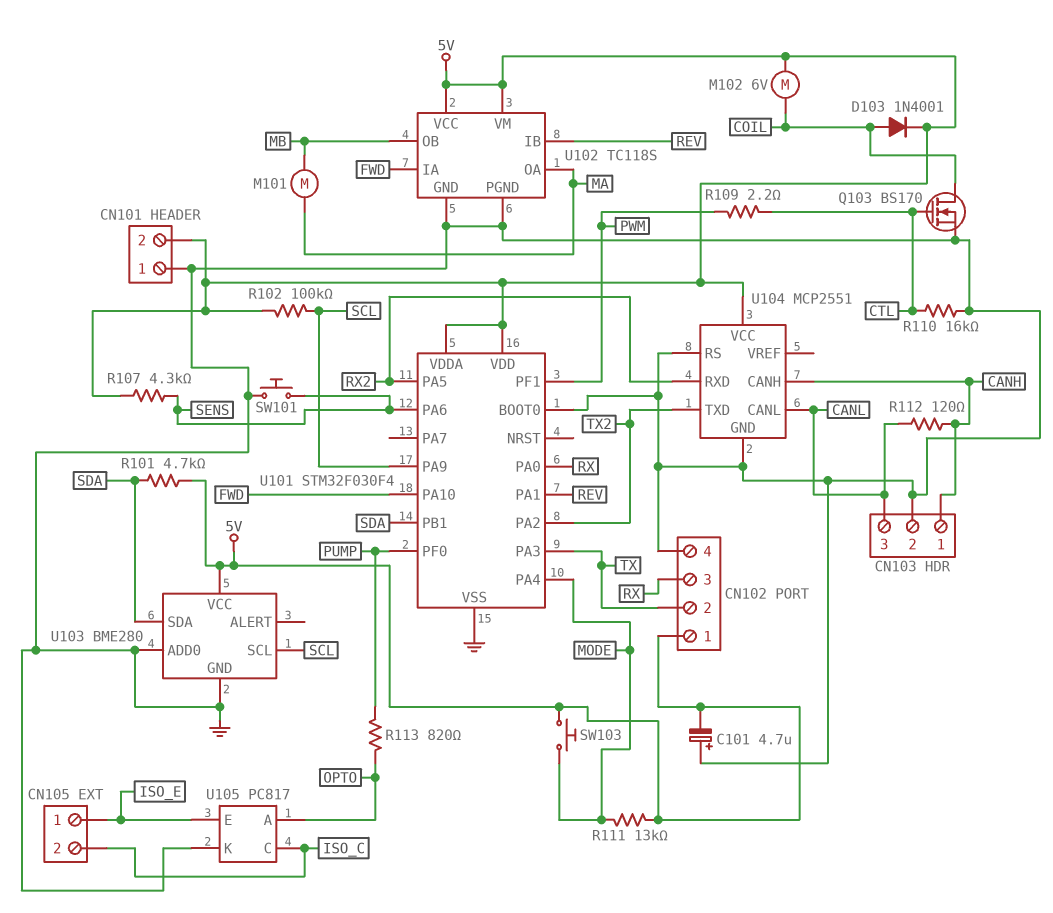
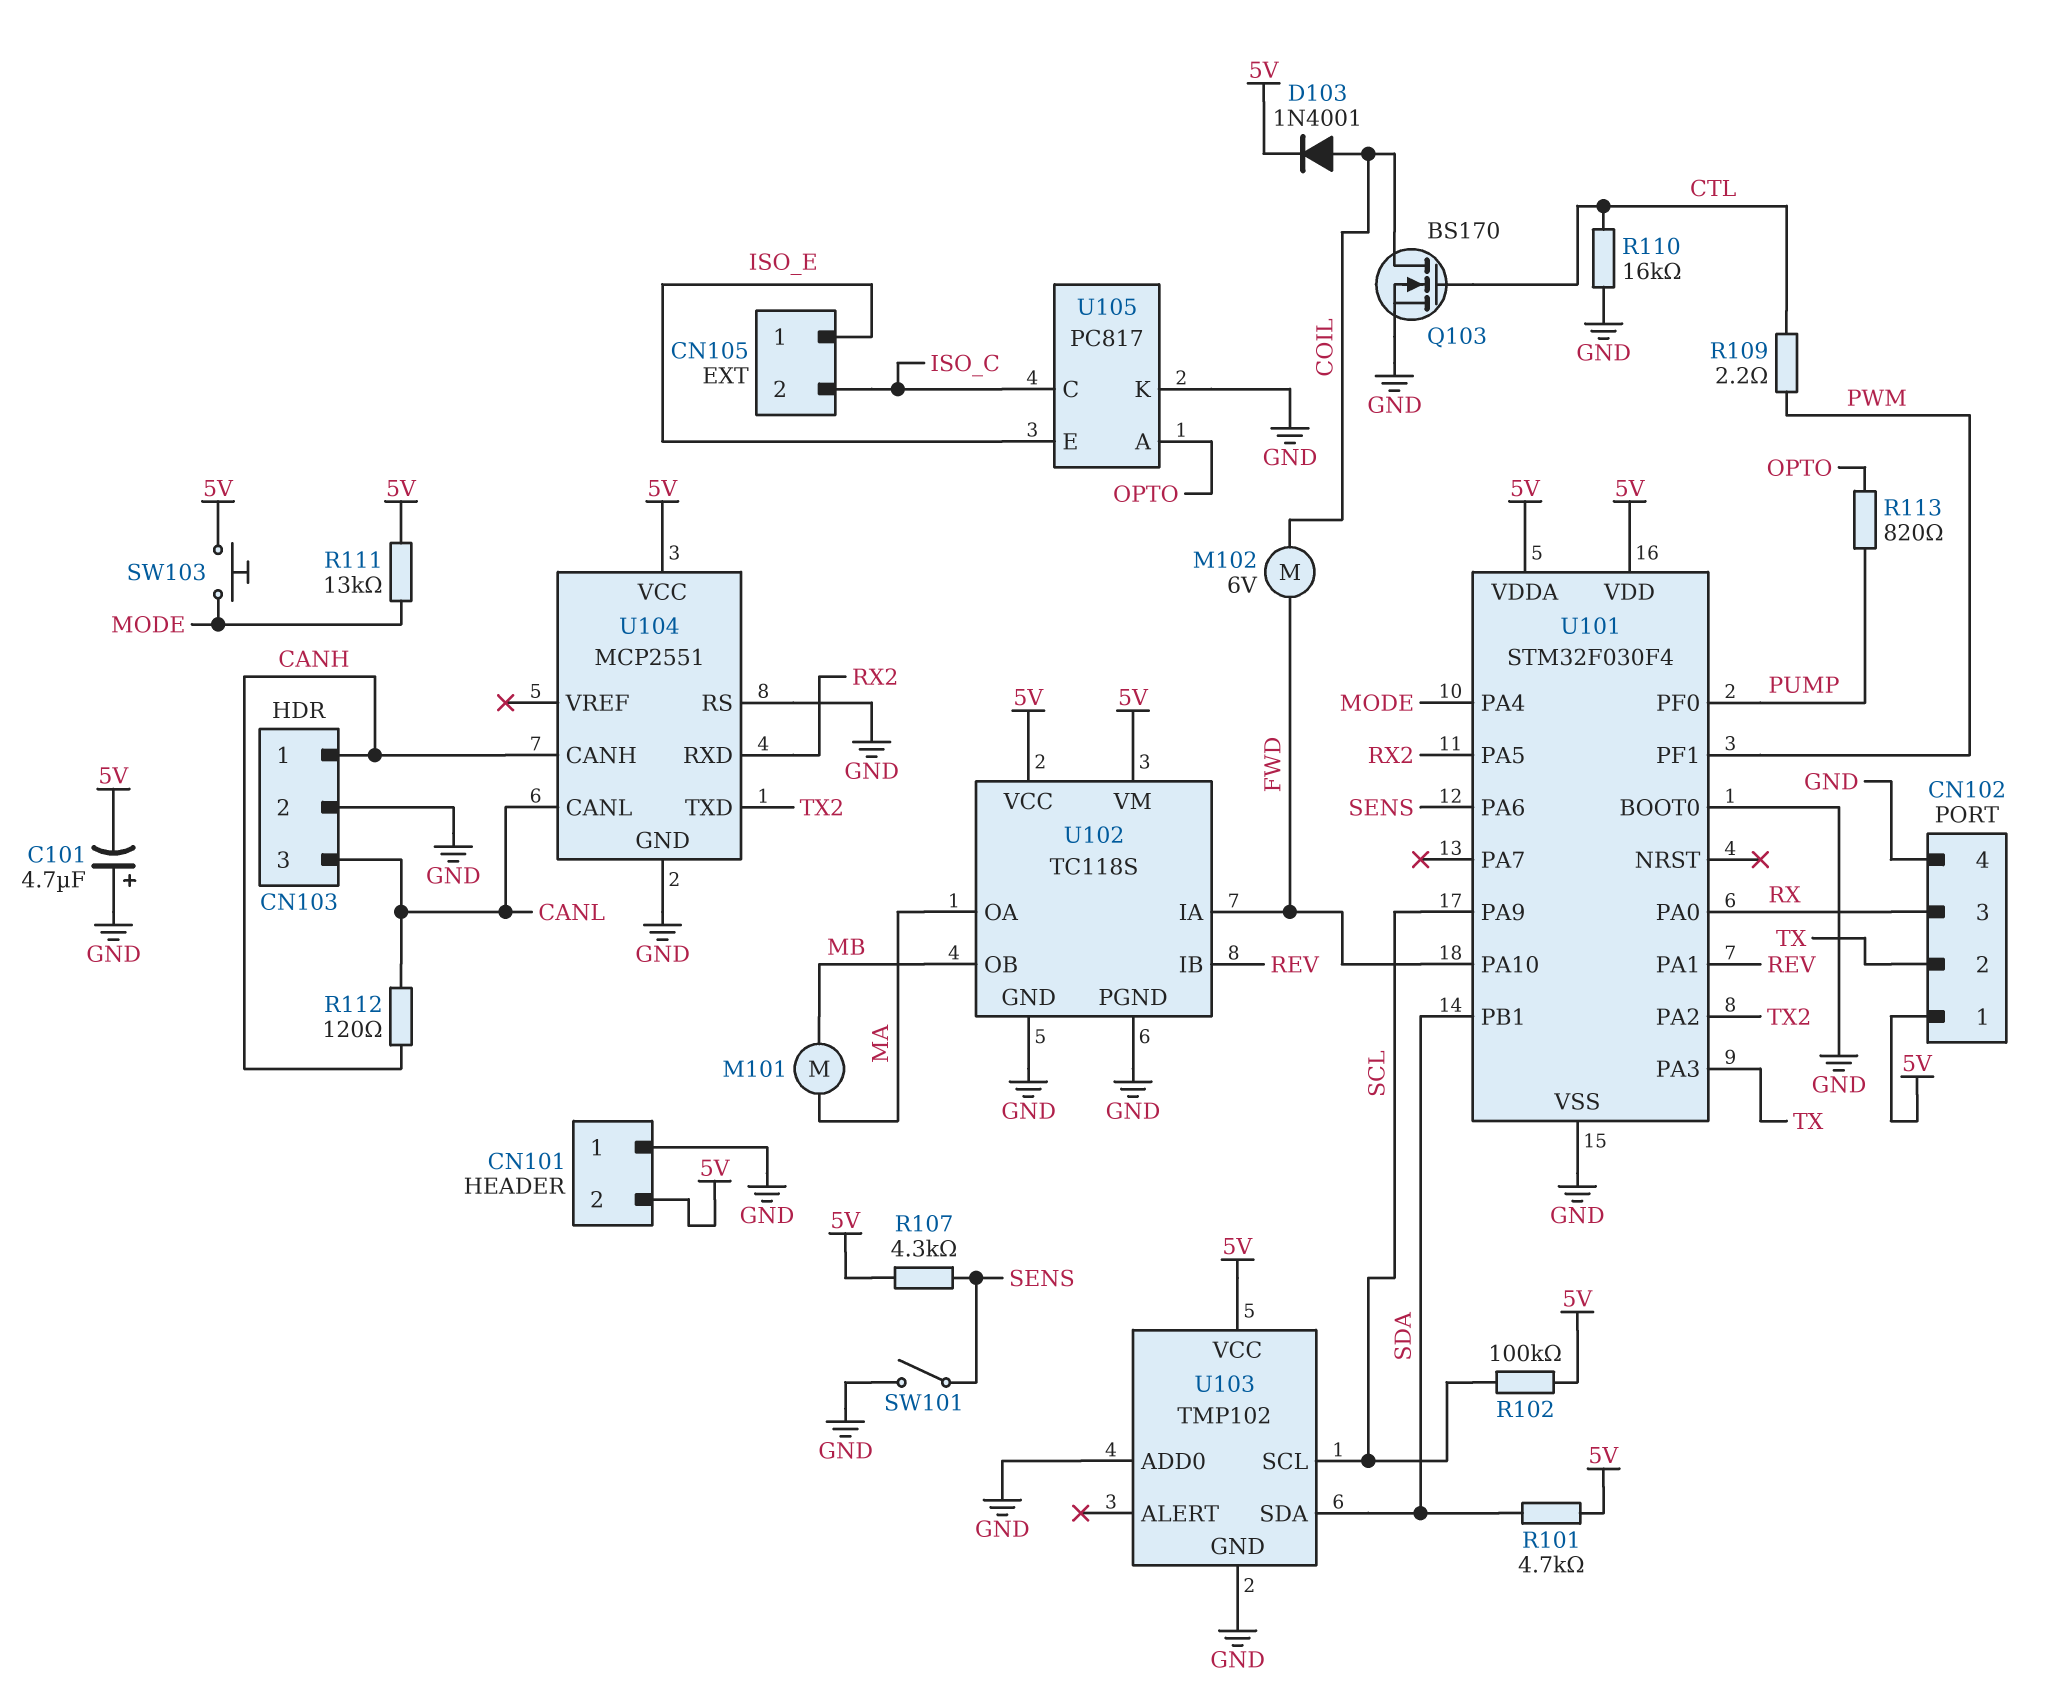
M102: motor 6V (5V, COIL) -> motor 6V (COIL, FWD)
SW101: button (GND, SENS) -> switch (GND, SENS)
U103: BME280 -> TMP102

